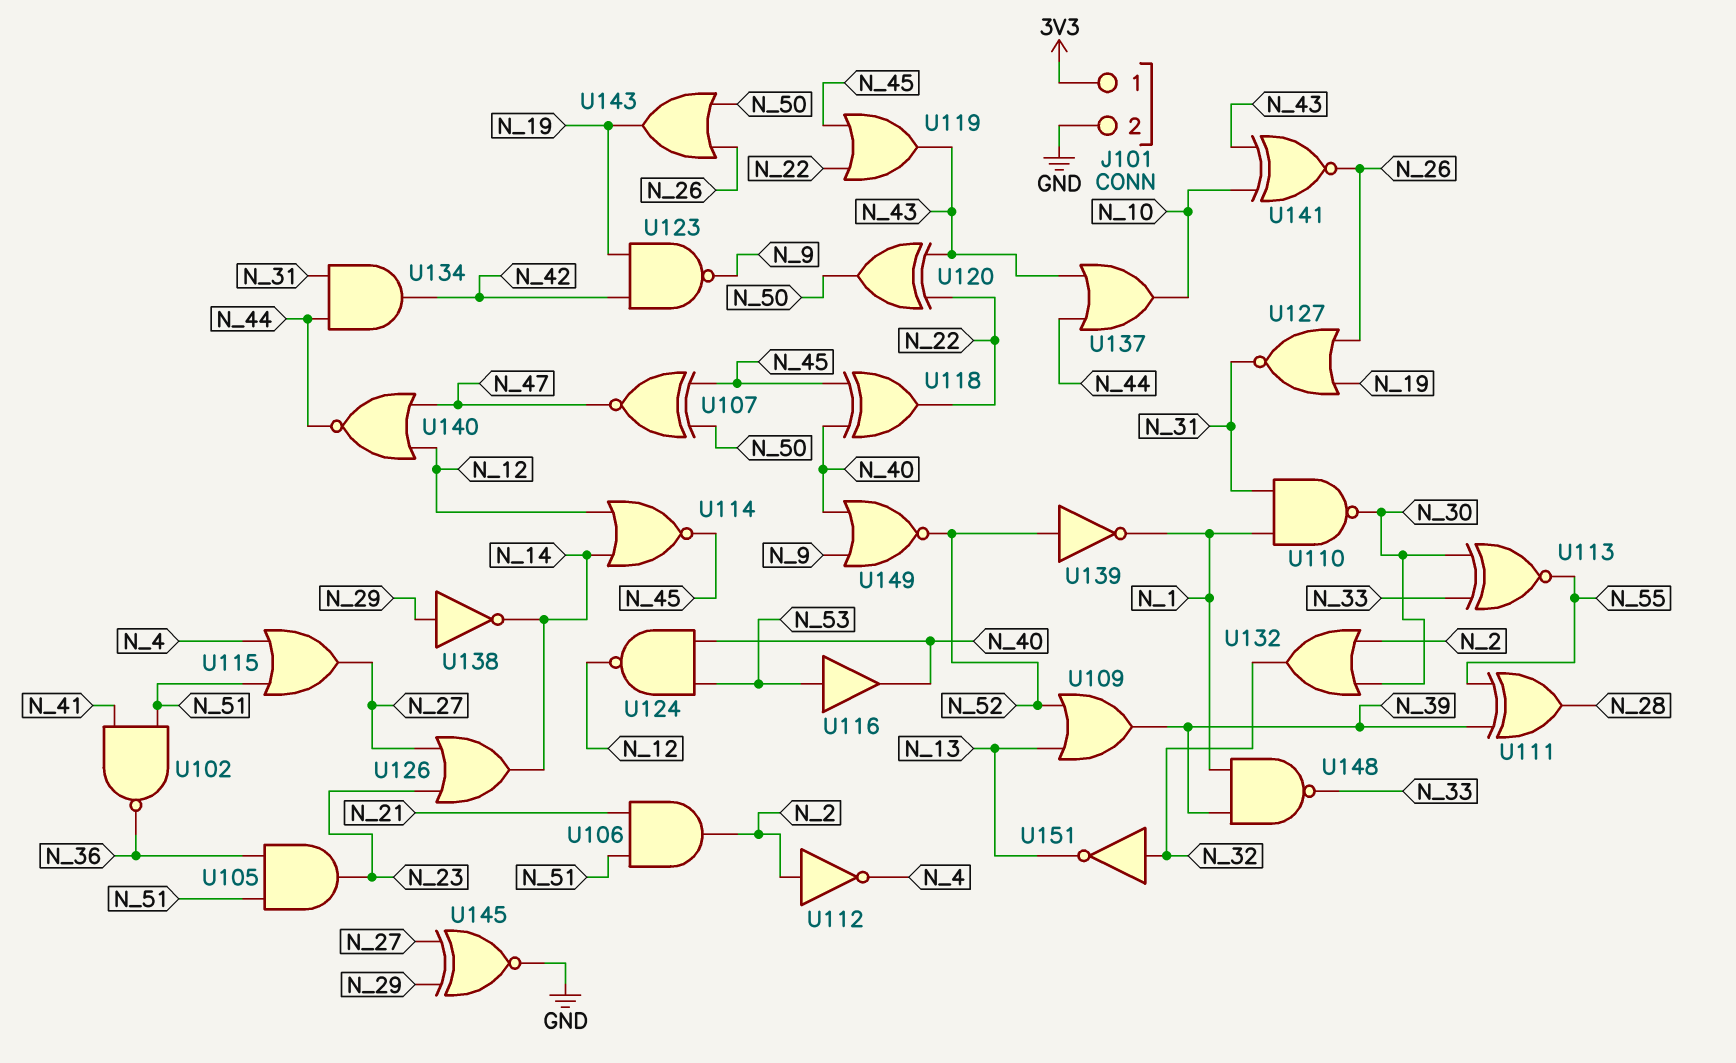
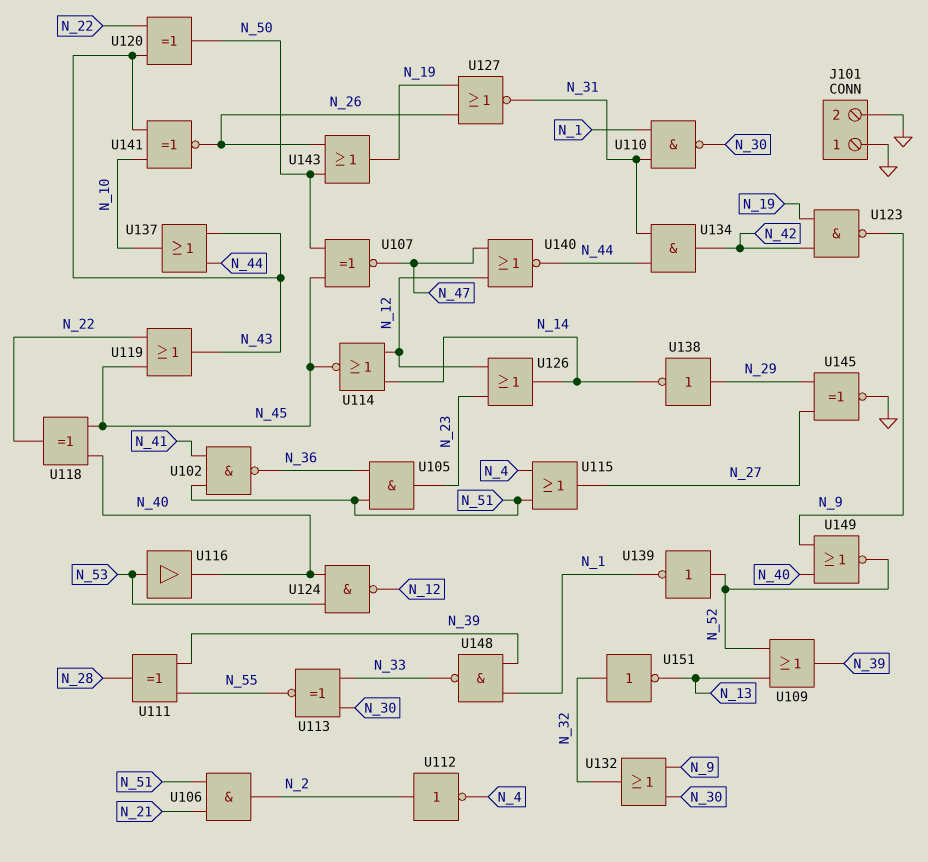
J101 pin 1: 3V3 -> GND
U126: OR (in N_23, in N_27, out N_14) -> OR (in N_12, in N_23, out N_14)
U132: OR (in N_2, in N_30, out N_32) -> OR (in N_9, in N_30, out N_32)

